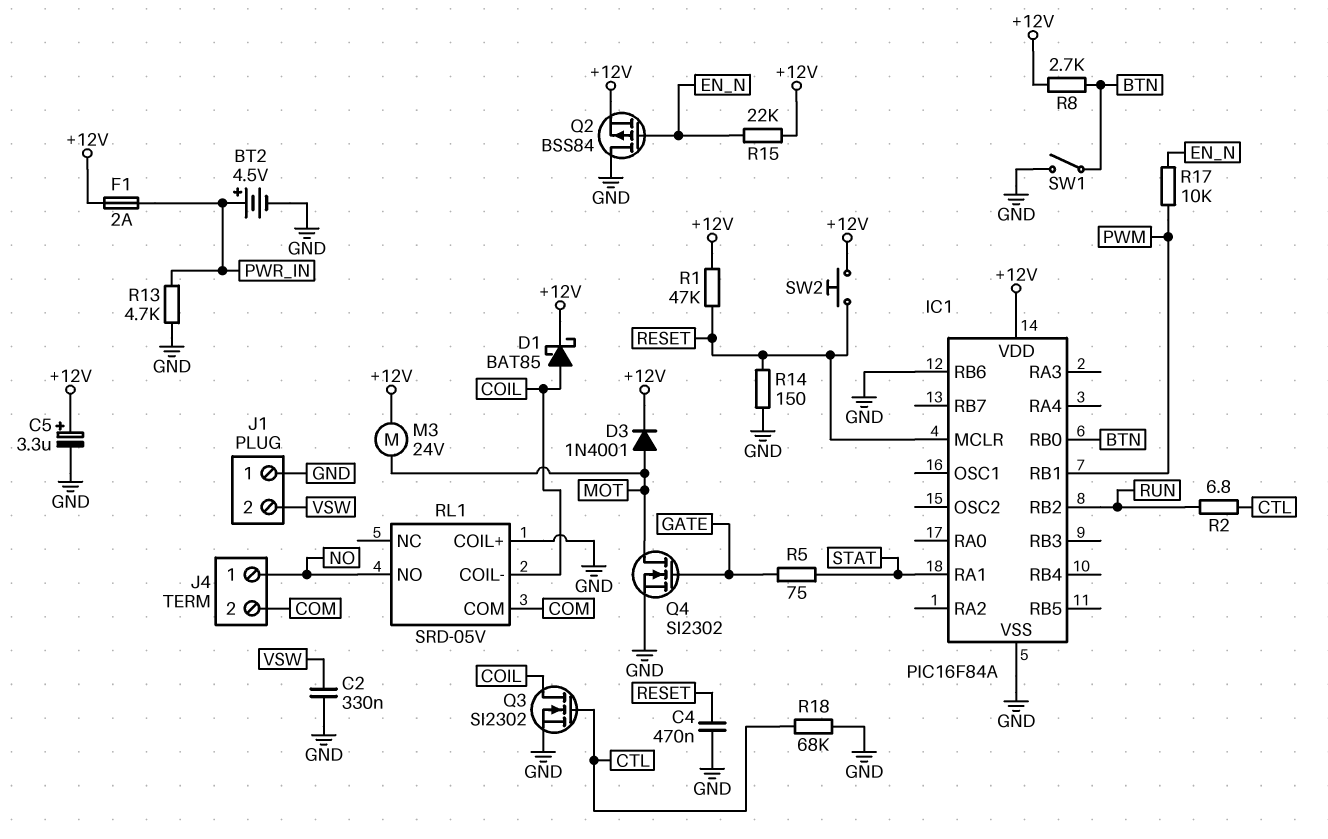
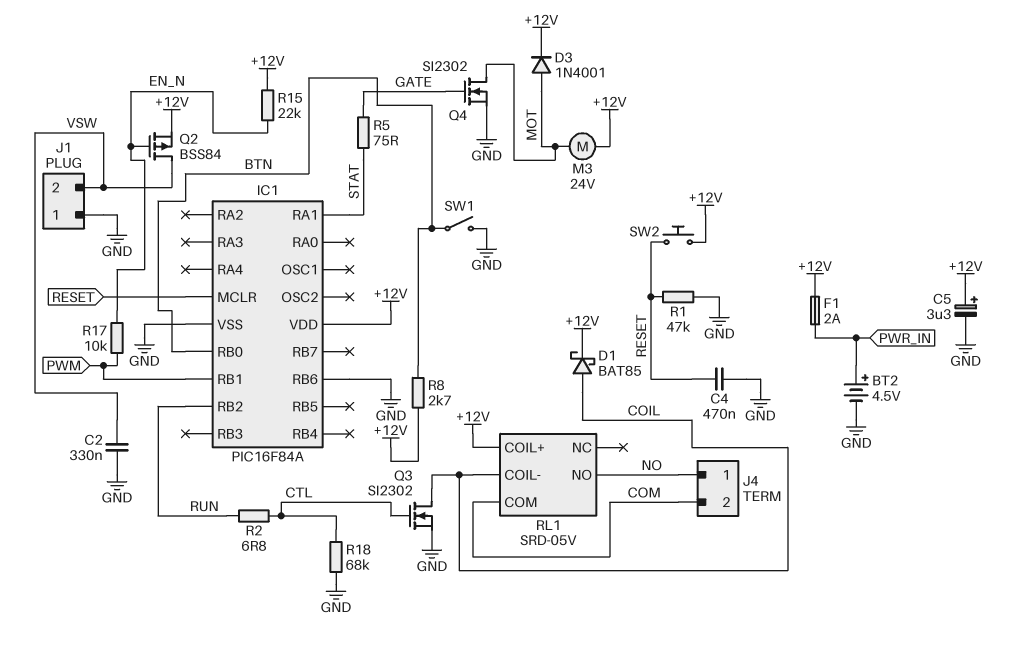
Q2: PMOS BSS84 (G EN_N, D GND, S +12V) -> PMOS BSS84 (G EN_N, D VSW, S +12V)
R1: 47k (+12V, RESET) -> 47k (GND, RESET)
R13: 4.7k (GND, PWR_IN) -> none
R14: 150 (GND, RESET) -> none
RL1 pin COIL+: GND -> +12V

